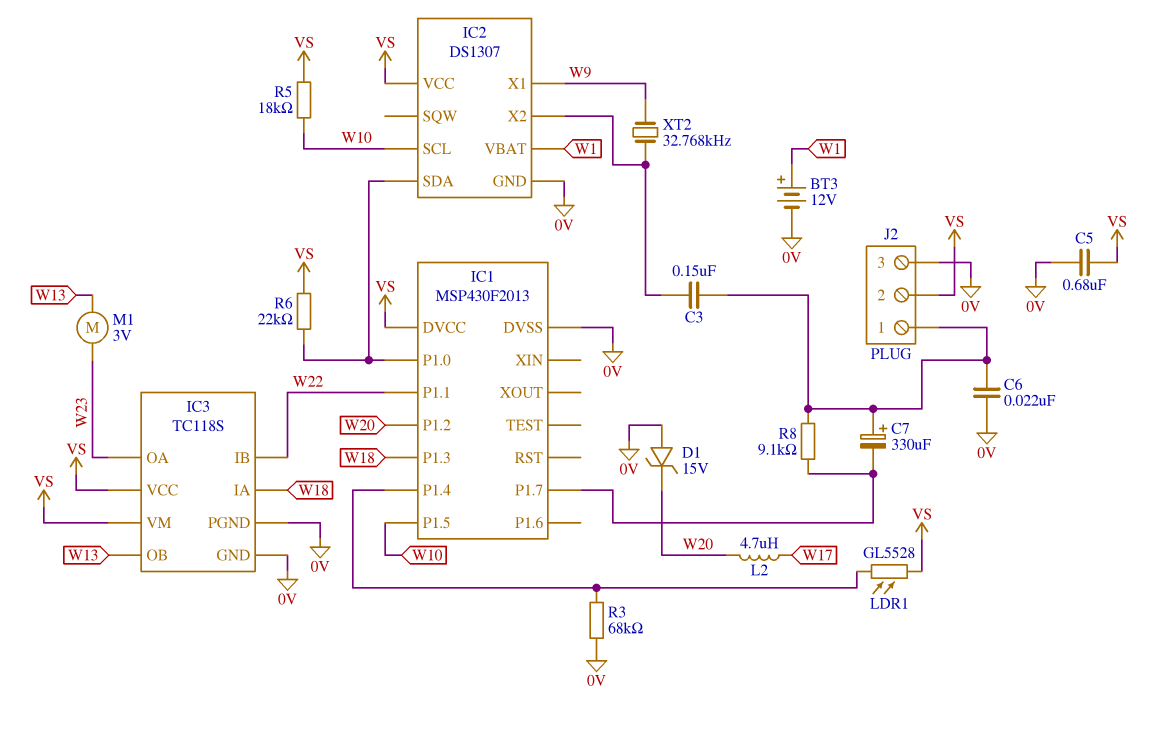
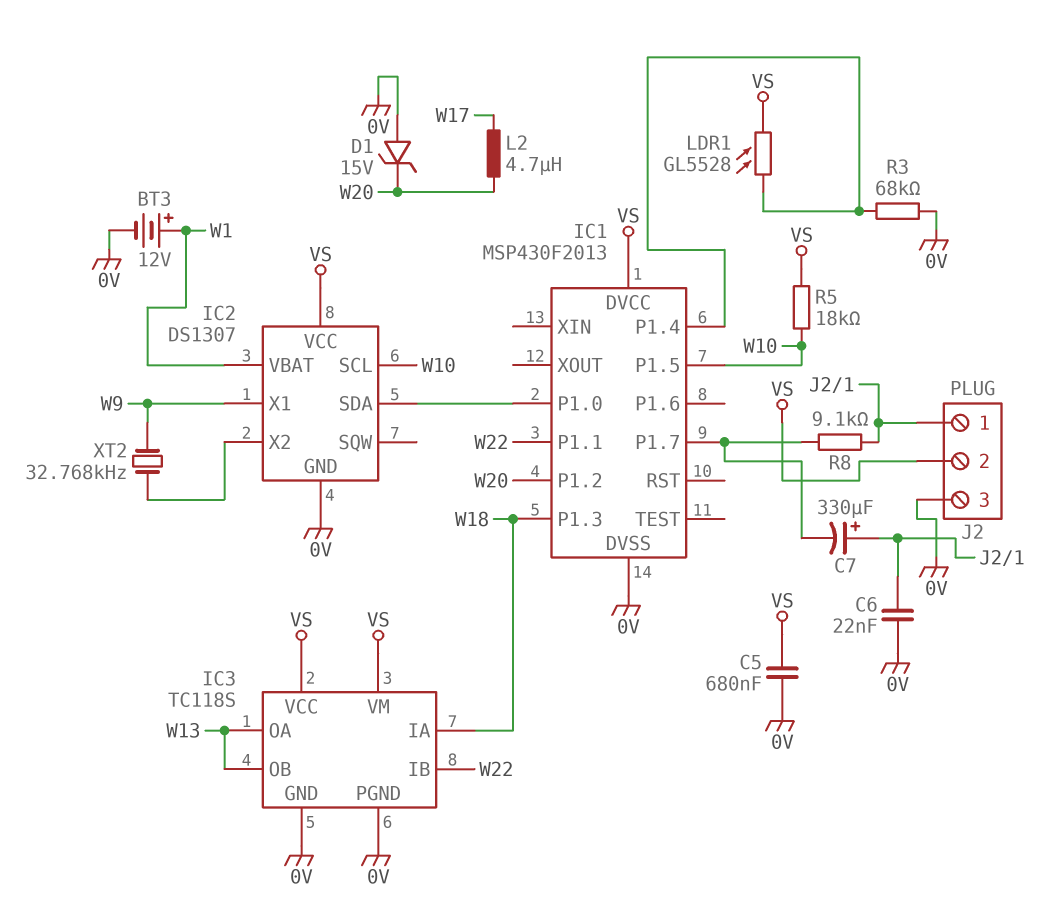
C3: 150nF (IC2/X2, J2/1) -> none
IC3 pin OA: W23 -> W13
M1: motor 3V (W13, W23) -> none
R6: 22k (IC1/P1.0, VS) -> none

